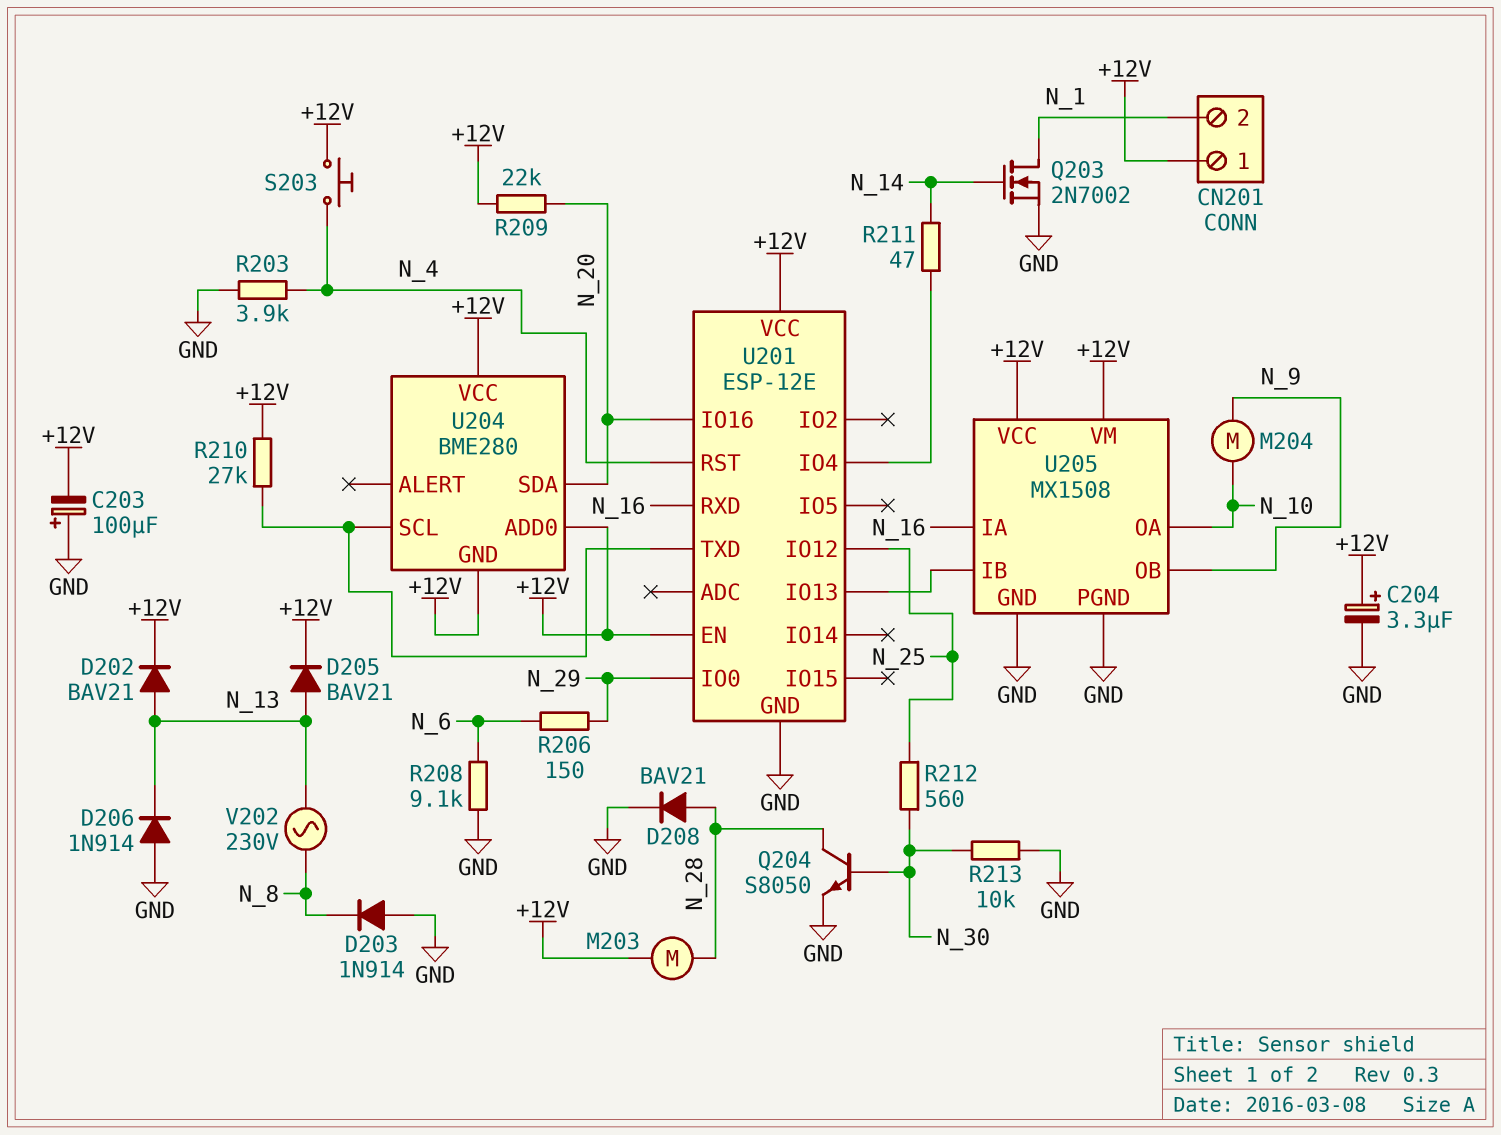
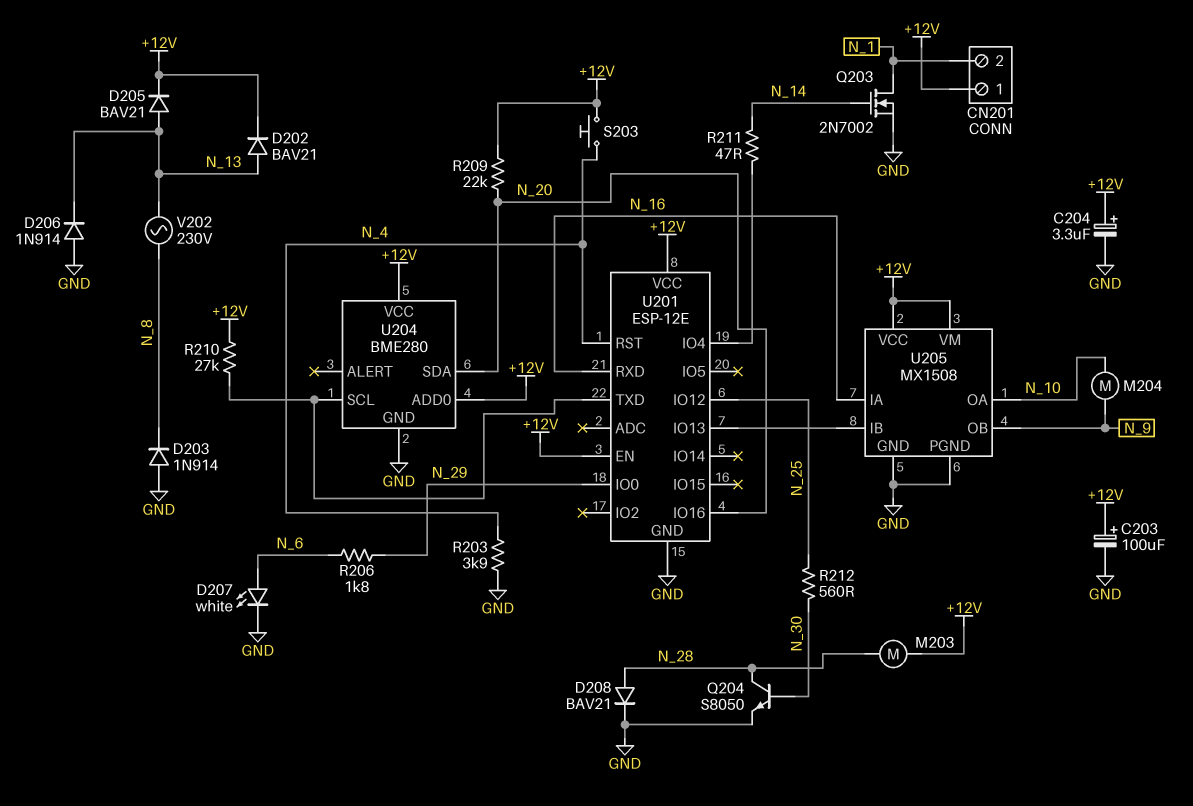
C203: 100uF (plus GND, minus +12V) -> 100uF (plus +12V, minus GND)
D207: none -> LED white (A N_6, K GND)
R206: 150 (N_6, N_29) -> 1.8k (N_6, N_29)
R208: 9.1k (GND, N_6) -> none
R213: 10k (GND, N_30) -> none
U204 pin GND: +12V -> GND

